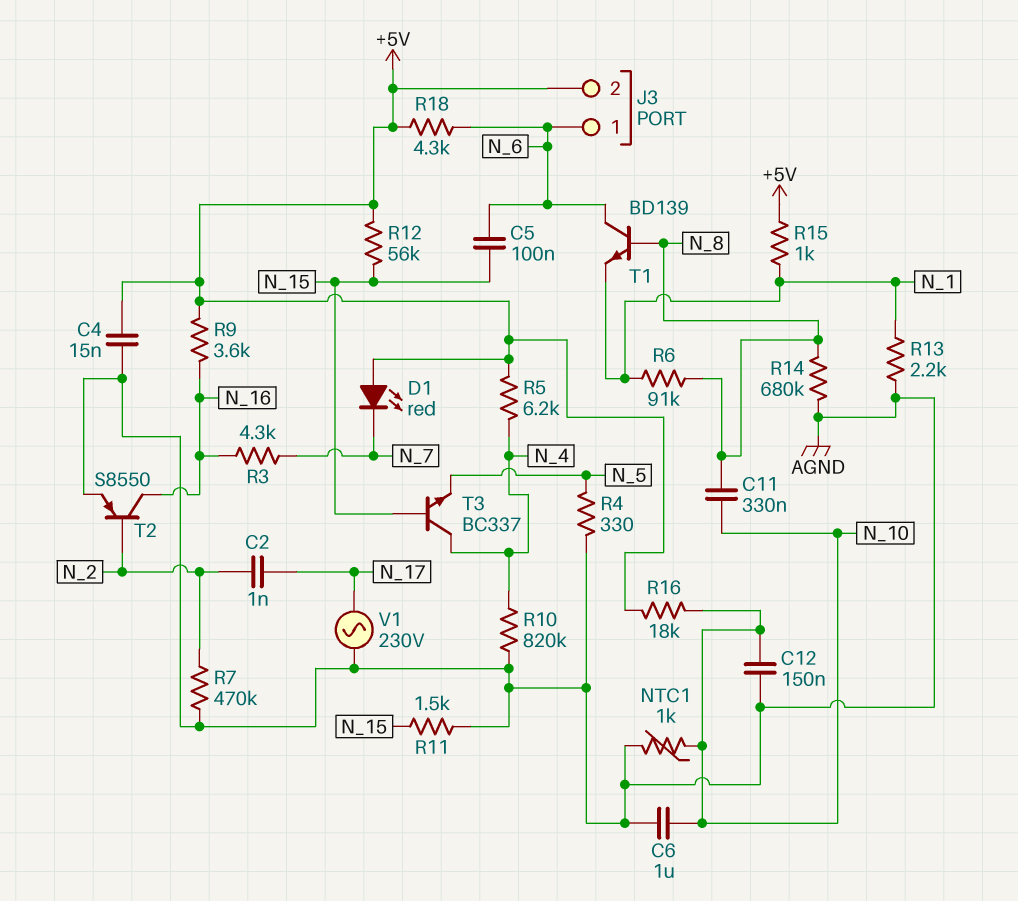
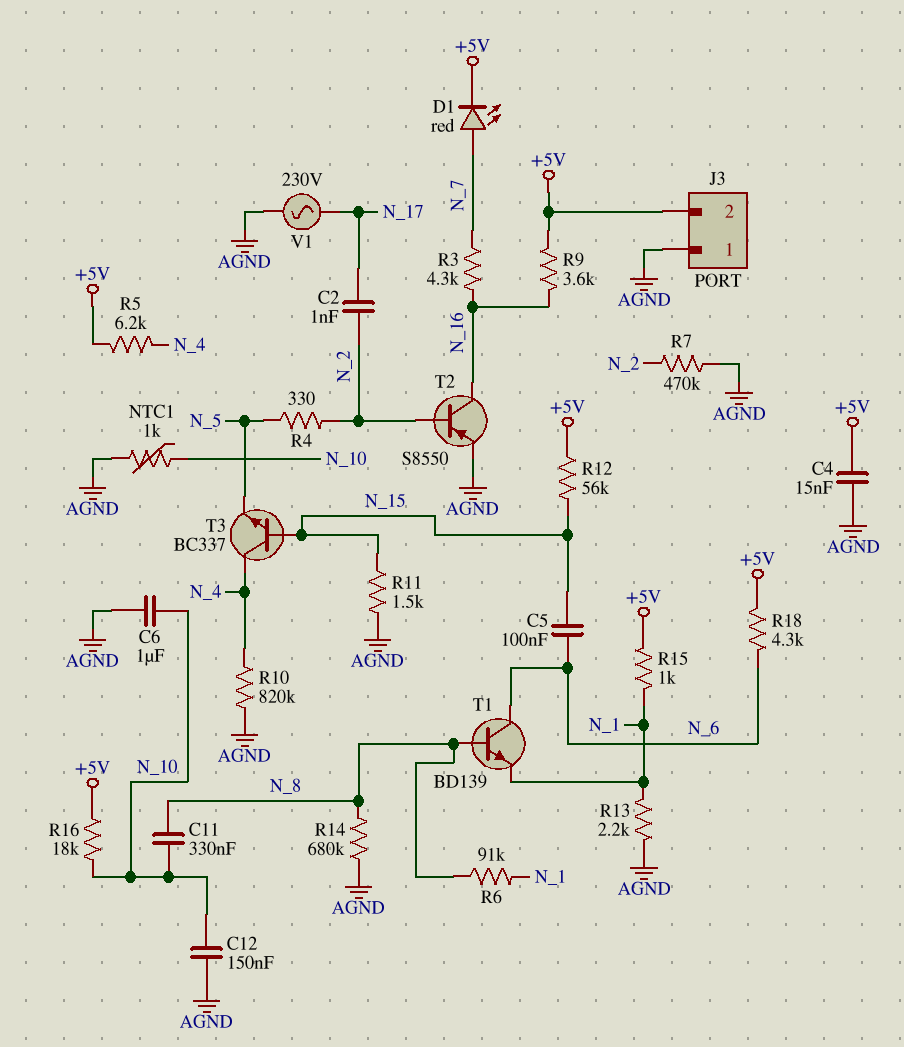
D1: LED red (A +5V, K N_7) -> LED red (A N_7, K +5V)
J3 pin 1: N_6 -> AGND
R4: 330 (AGND, N_5) -> 330 (N_2, N_5)

